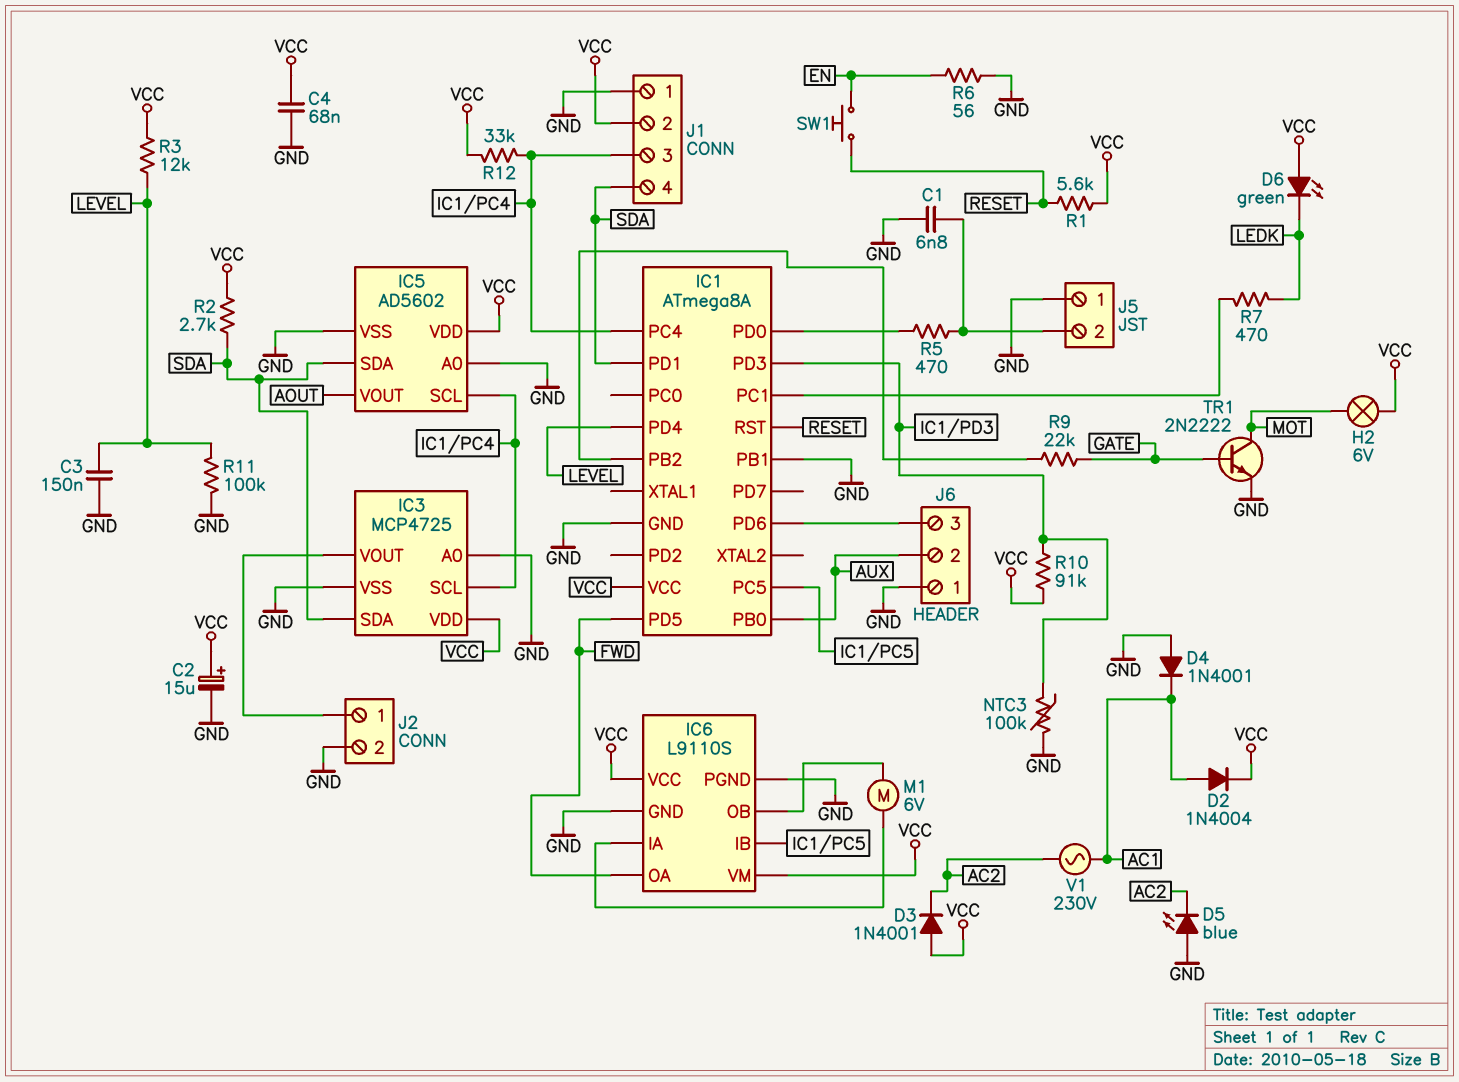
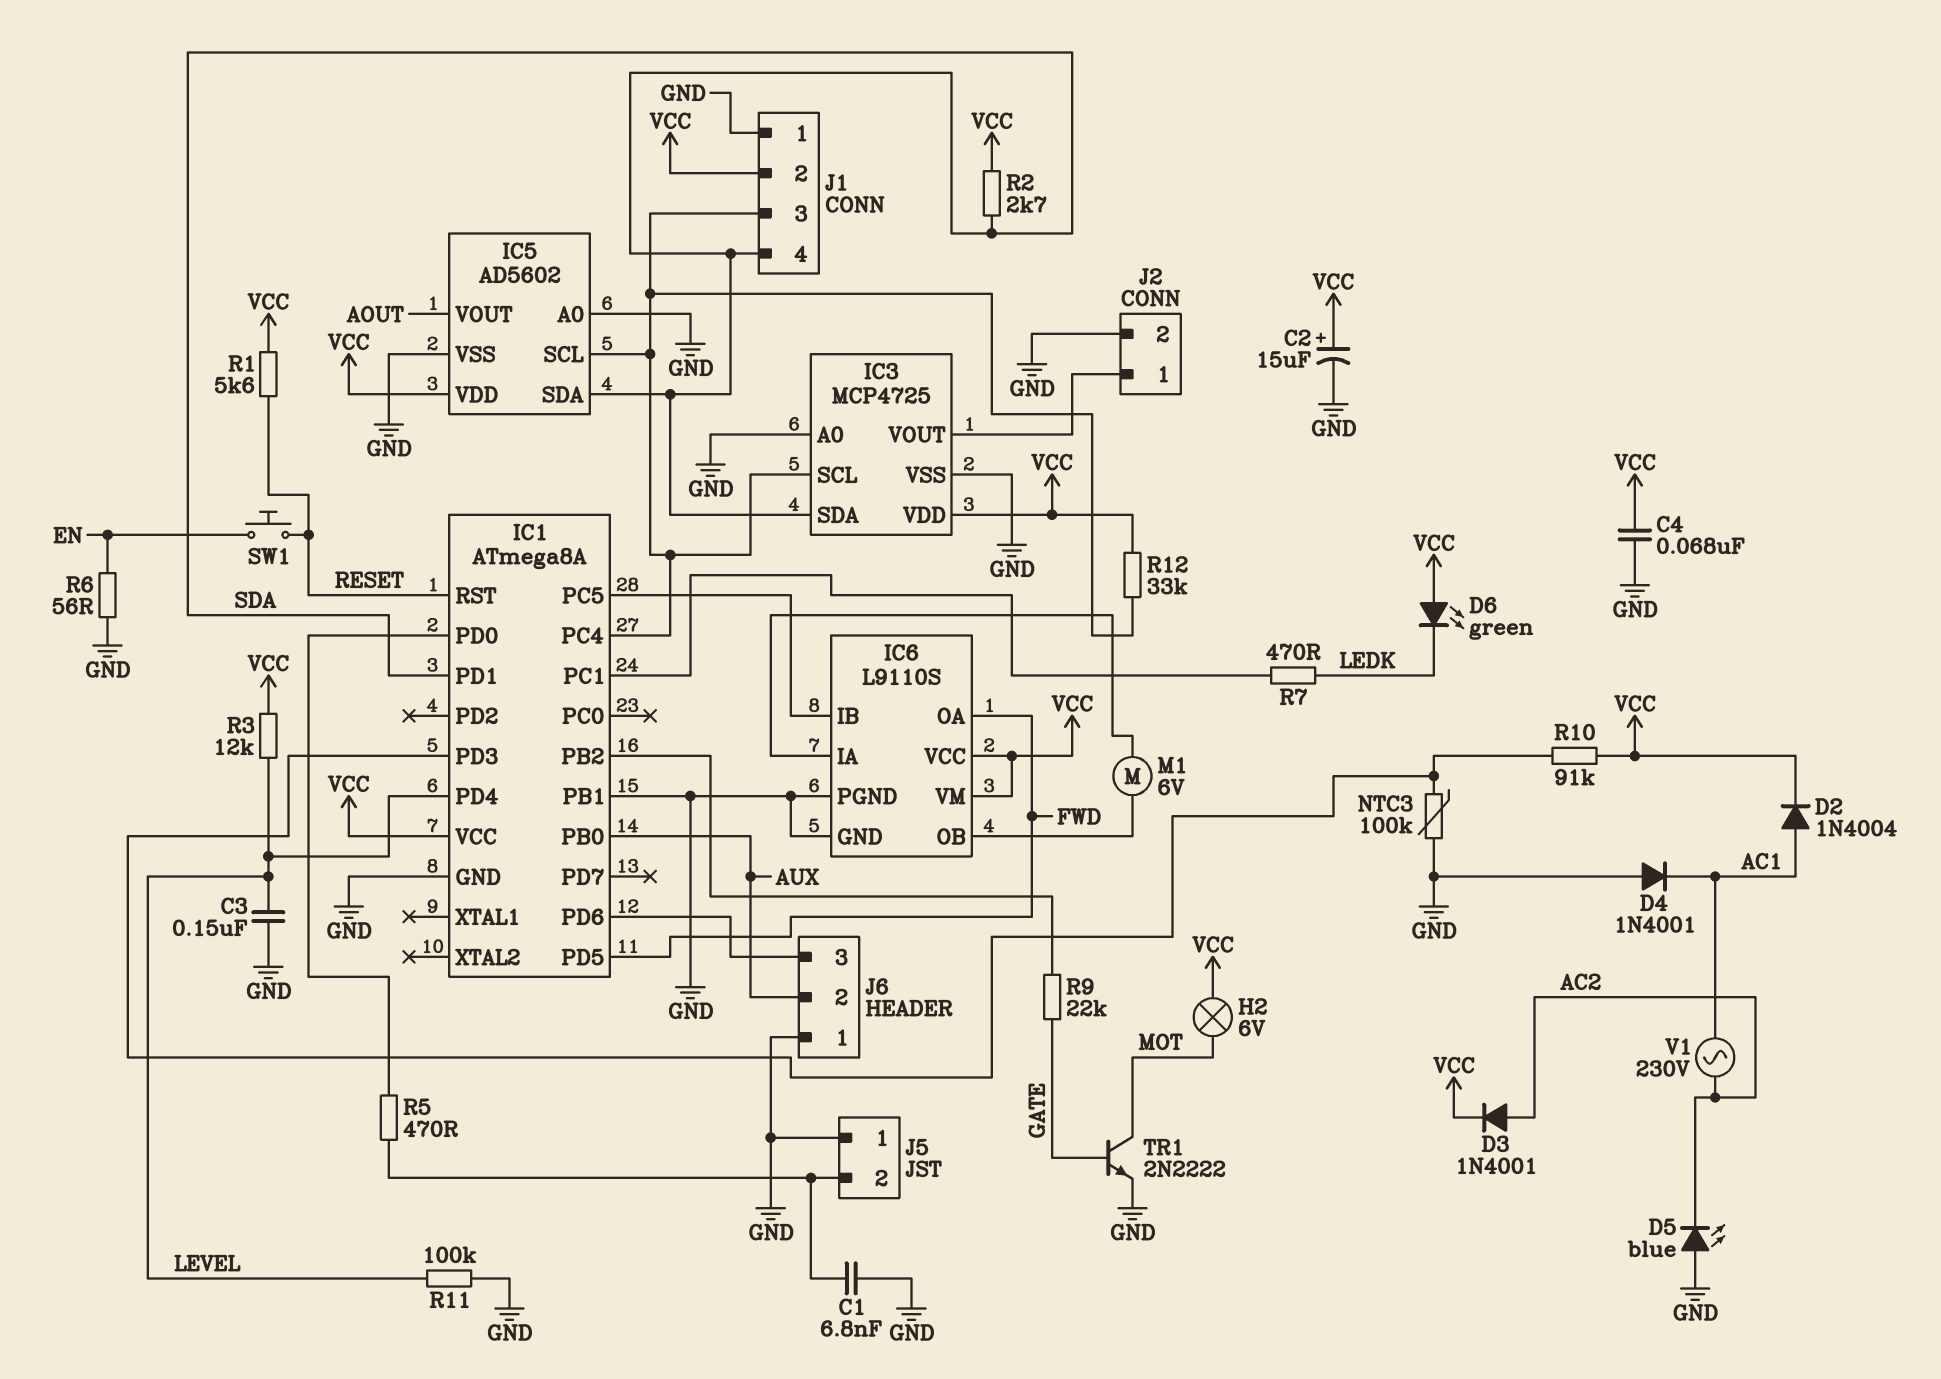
D3: diode 1N4001 (A VCC, K AC2) -> diode 1N4001 (A AC2, K VCC)

